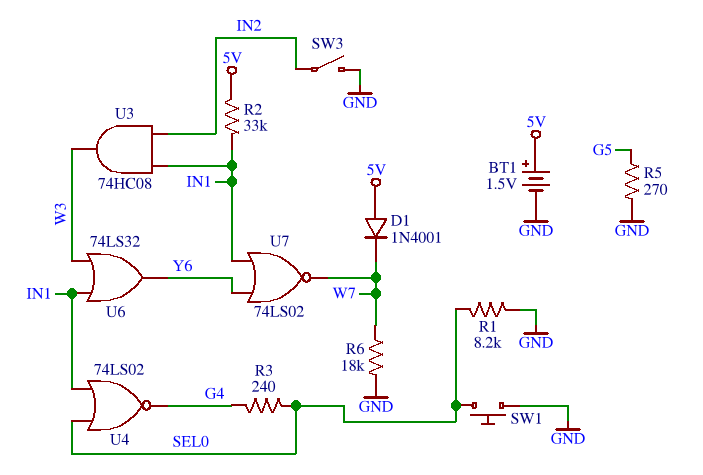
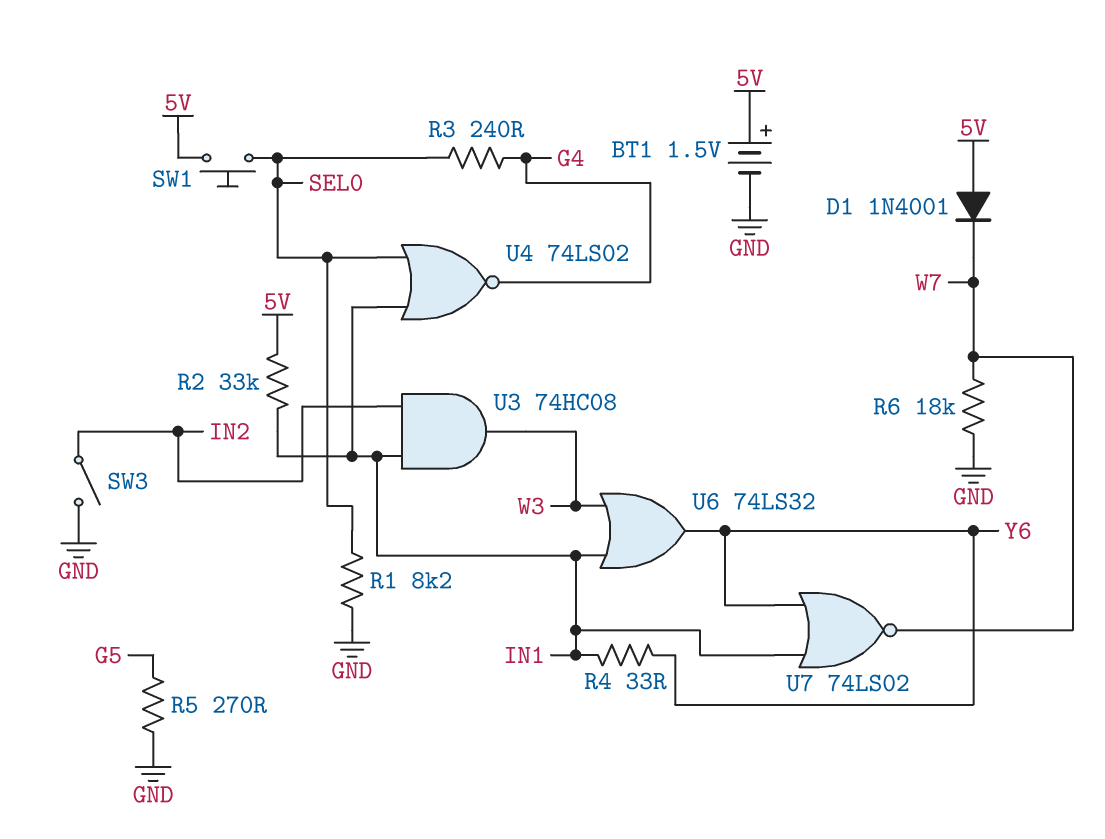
R4: none -> 33 (IN1, Y6)
SW1: button (GND, SEL0) -> button (5V, SEL0)

